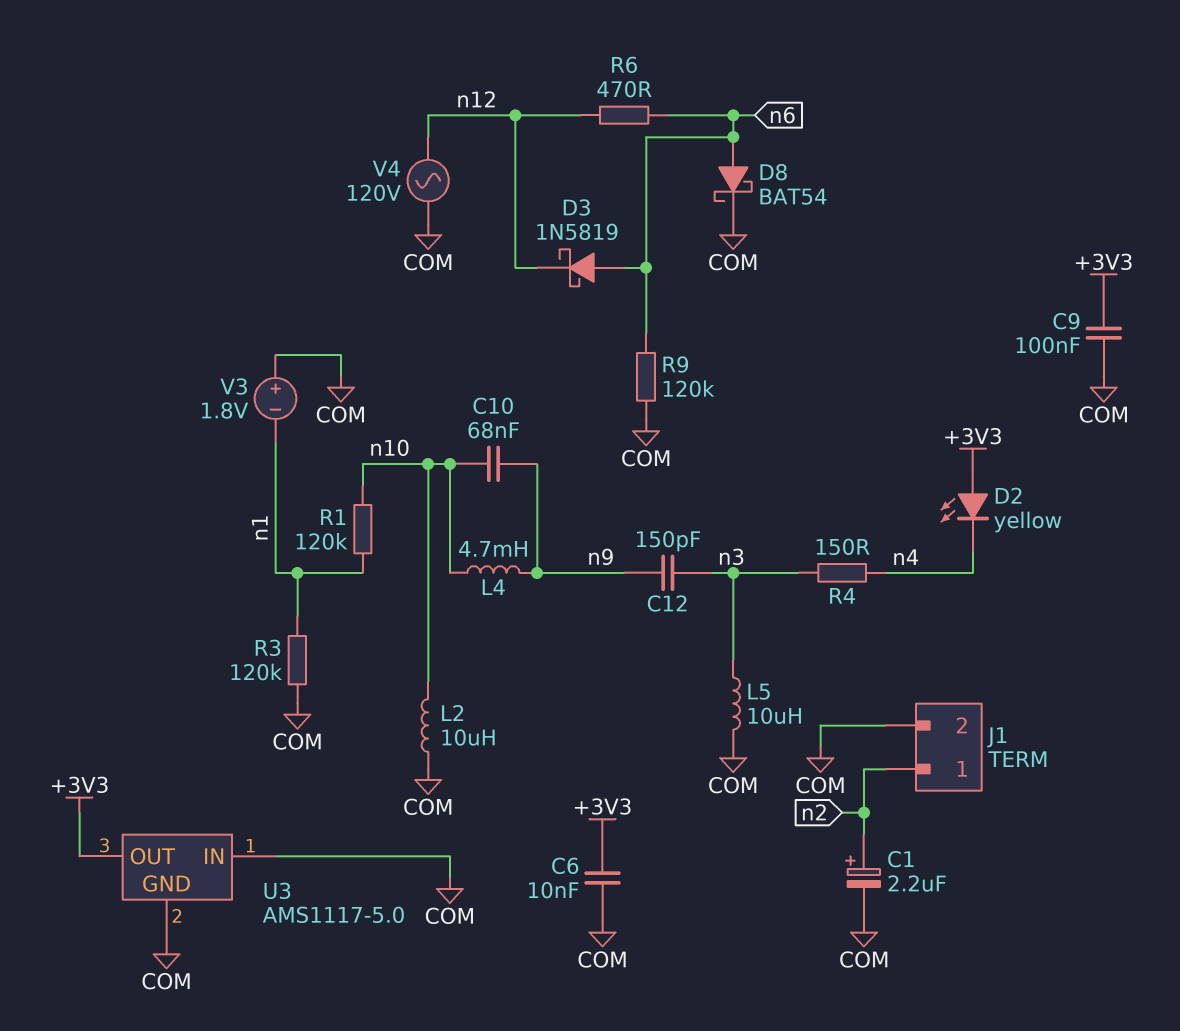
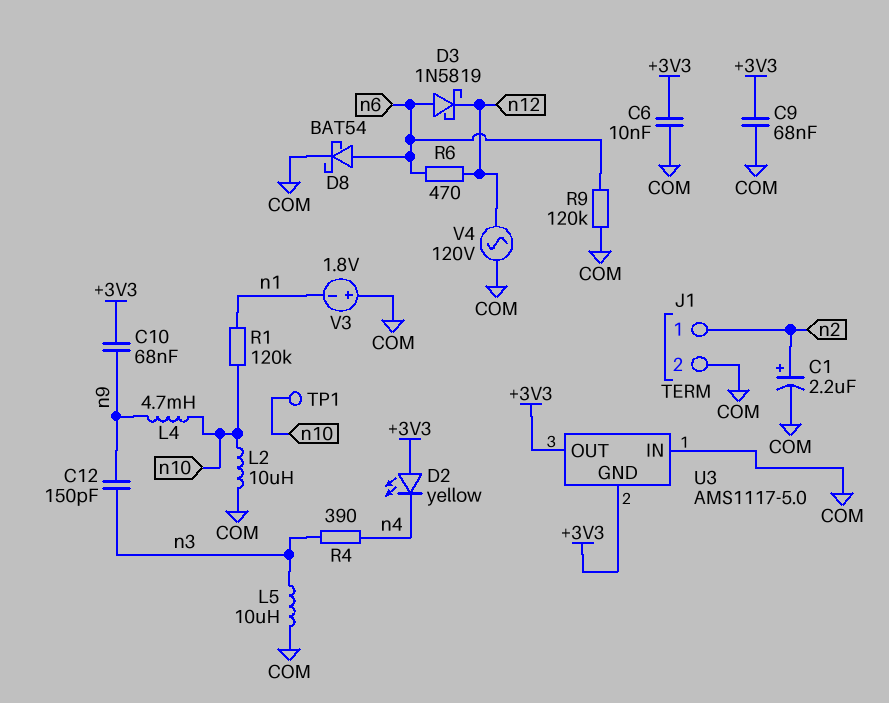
C9: 100nF (+3V3, COM) -> 68nF (+3V3, COM)
C10: 68nF (n9, n10) -> 68nF (+3V3, n9)
R3: 120k (COM, n1) -> none
R4: 150 (n3, n4) -> 390 (n3, n4)
TP1: none -> test point (n10)
U3 pin GND: COM -> +3V3

